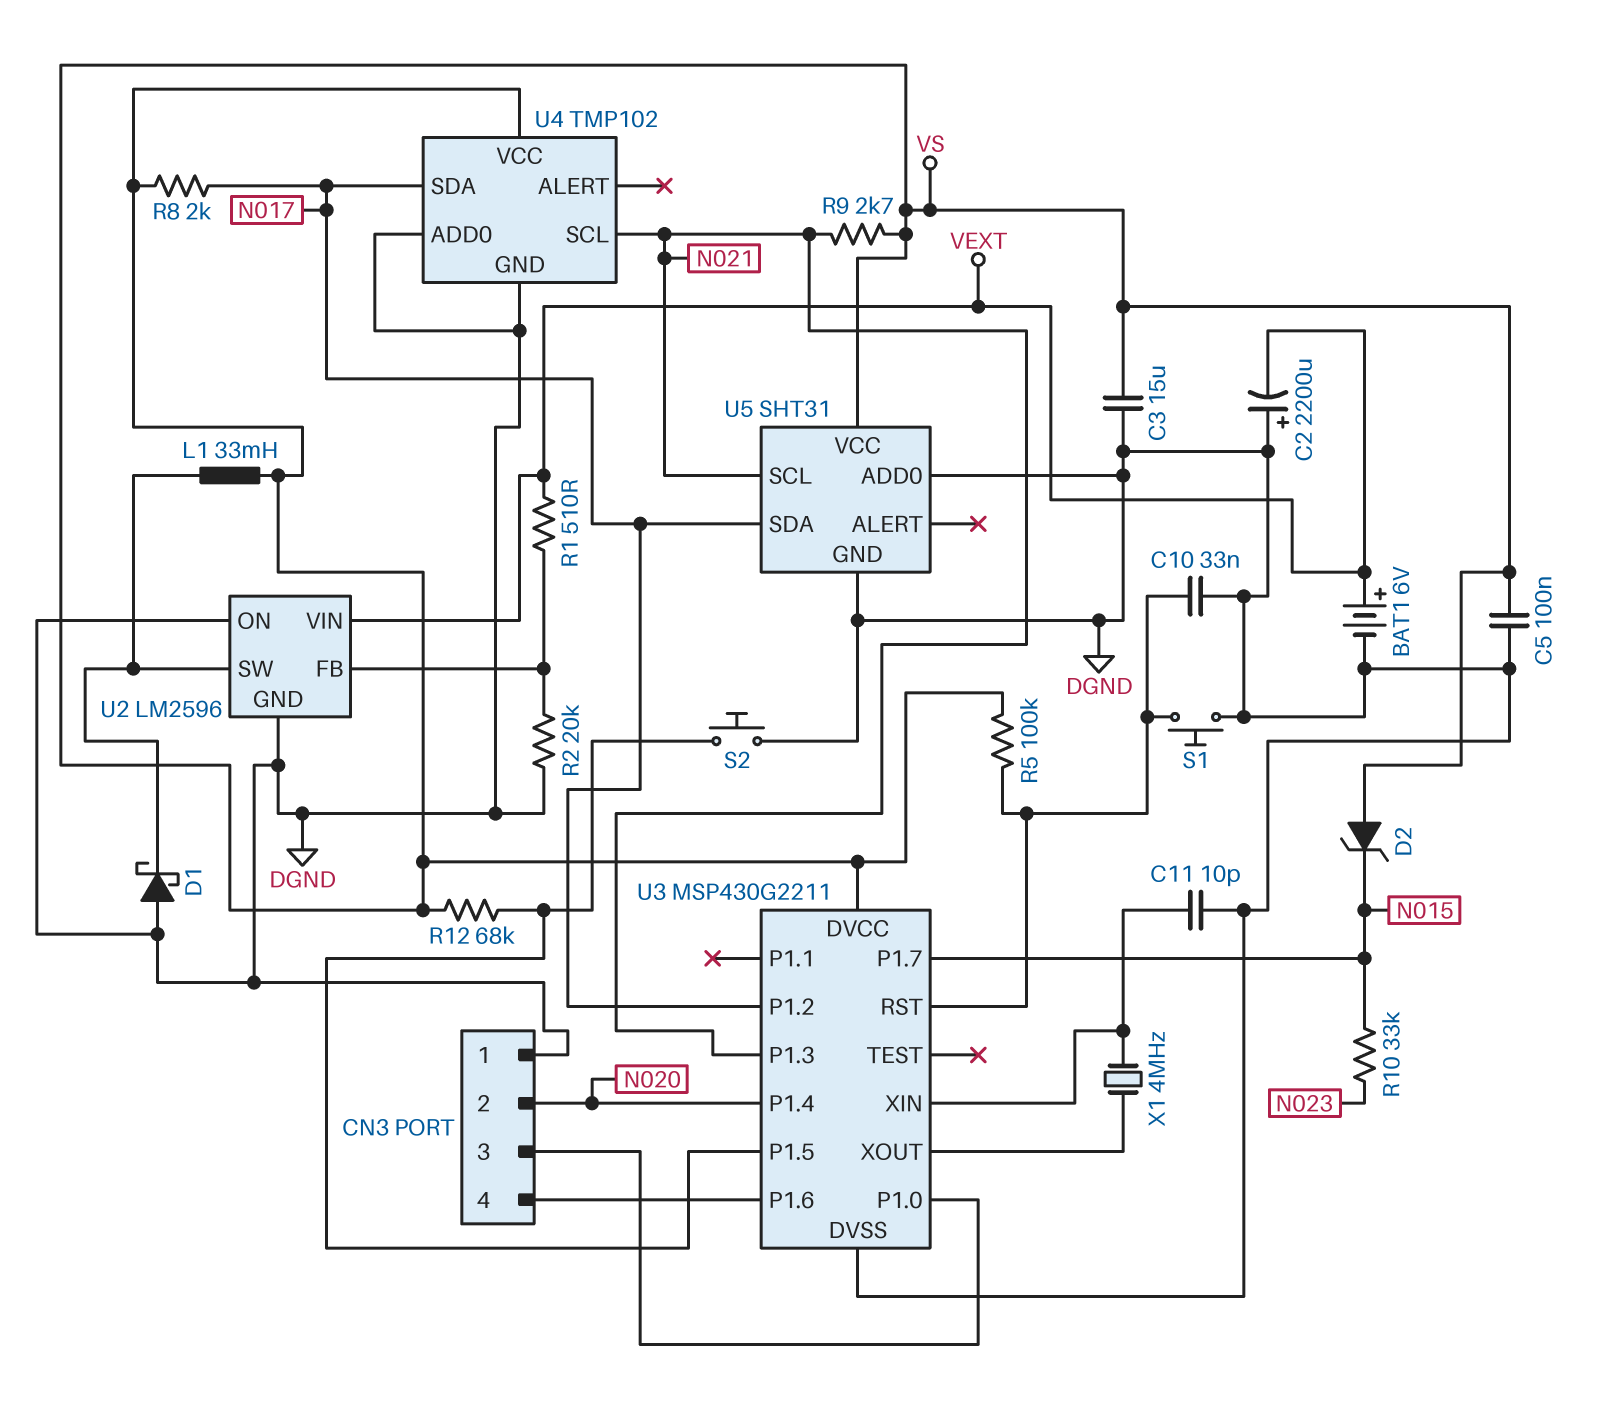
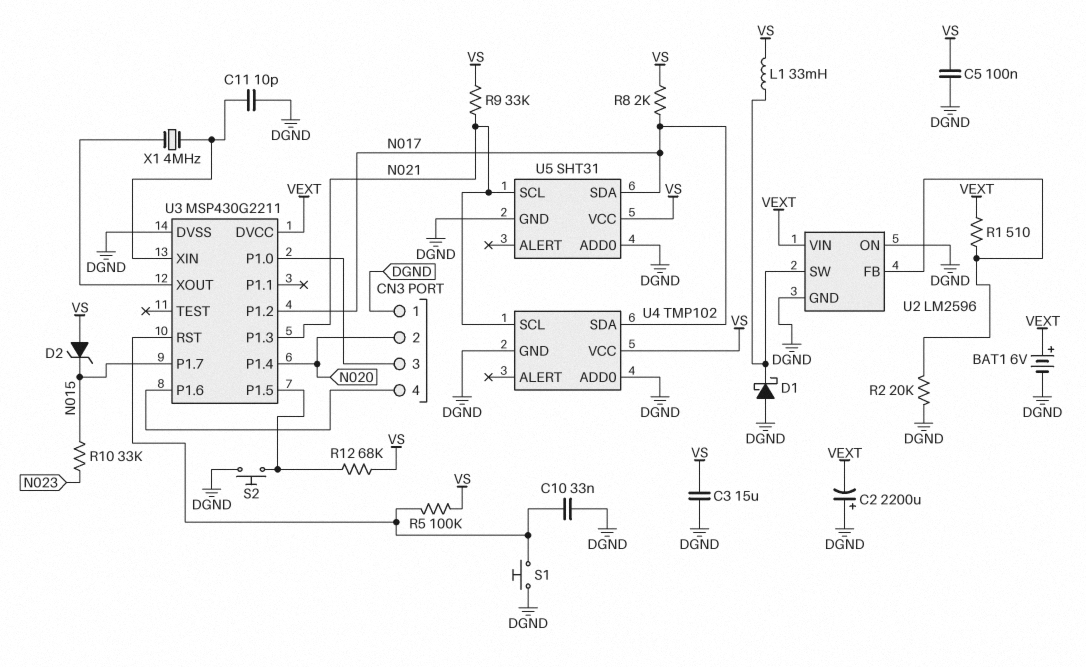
R9: 2.7k (N021, VS) -> 33k (N021, VS)
U3 pin DVCC: VS -> VEXT

